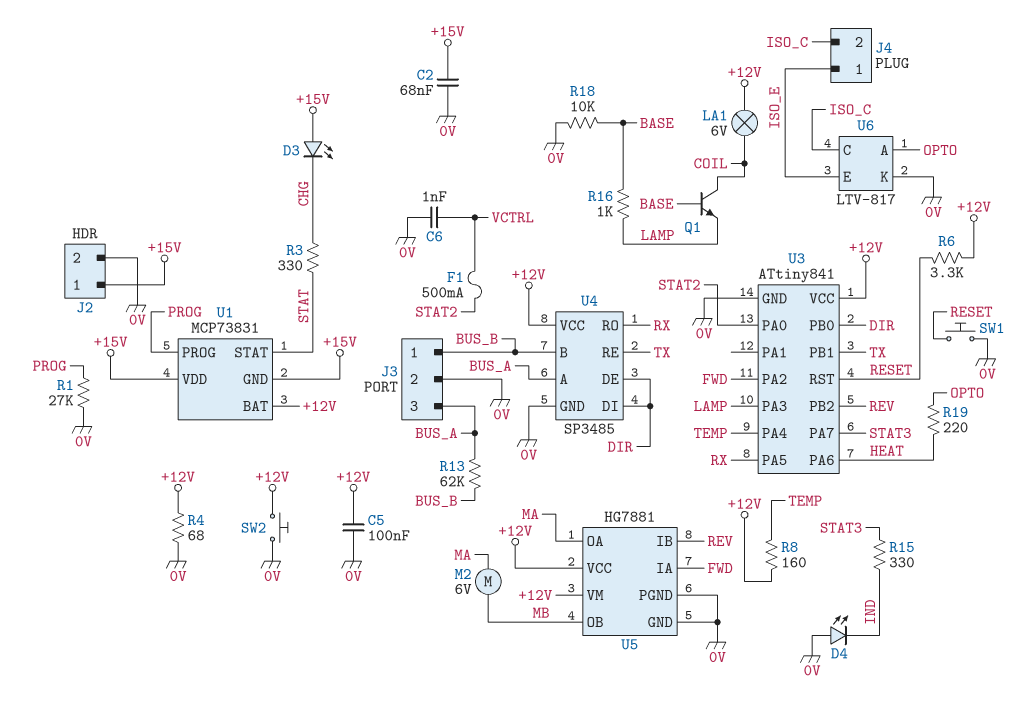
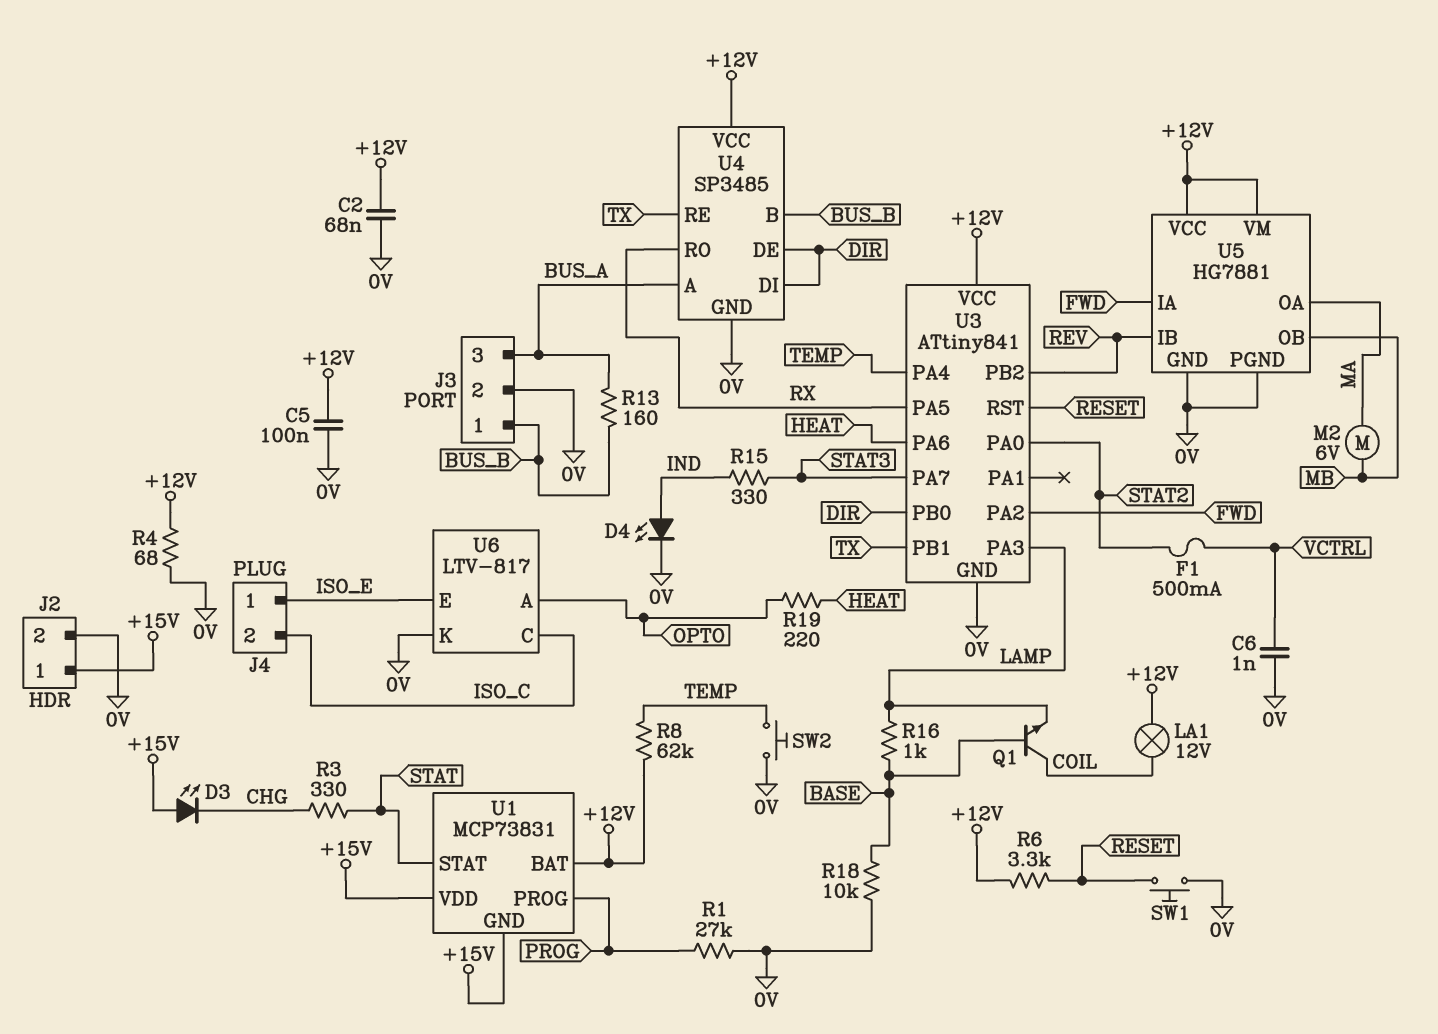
C2: 68nF (+15V, 0V) -> 68nF (+12V, 0V)
D4: LED (A 0V, K IND) -> LED (A IND, K 0V)
LA1: lamp 6V (+12V, COIL) -> lamp 12V (+12V, COIL)
R8: 160 (+12V, TEMP) -> 62k (+12V, TEMP)
R13: 62k (BUS_A, BUS_B) -> 160 (BUS_A, BUS_B)
SW2: button (+12V, 0V) -> button (0V, TEMP)

